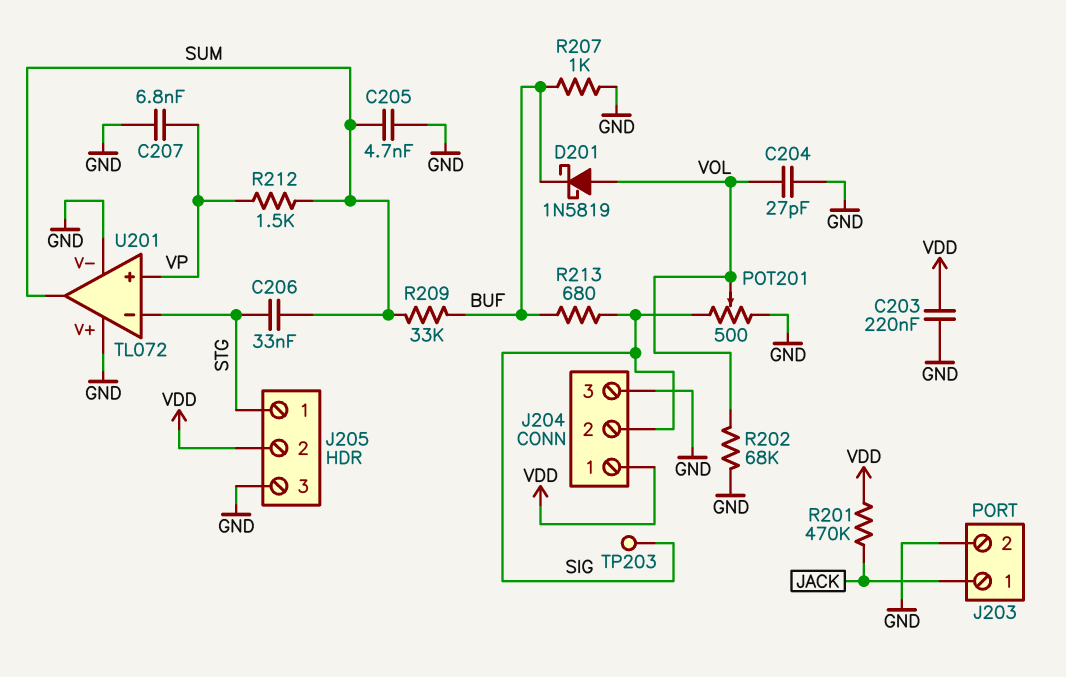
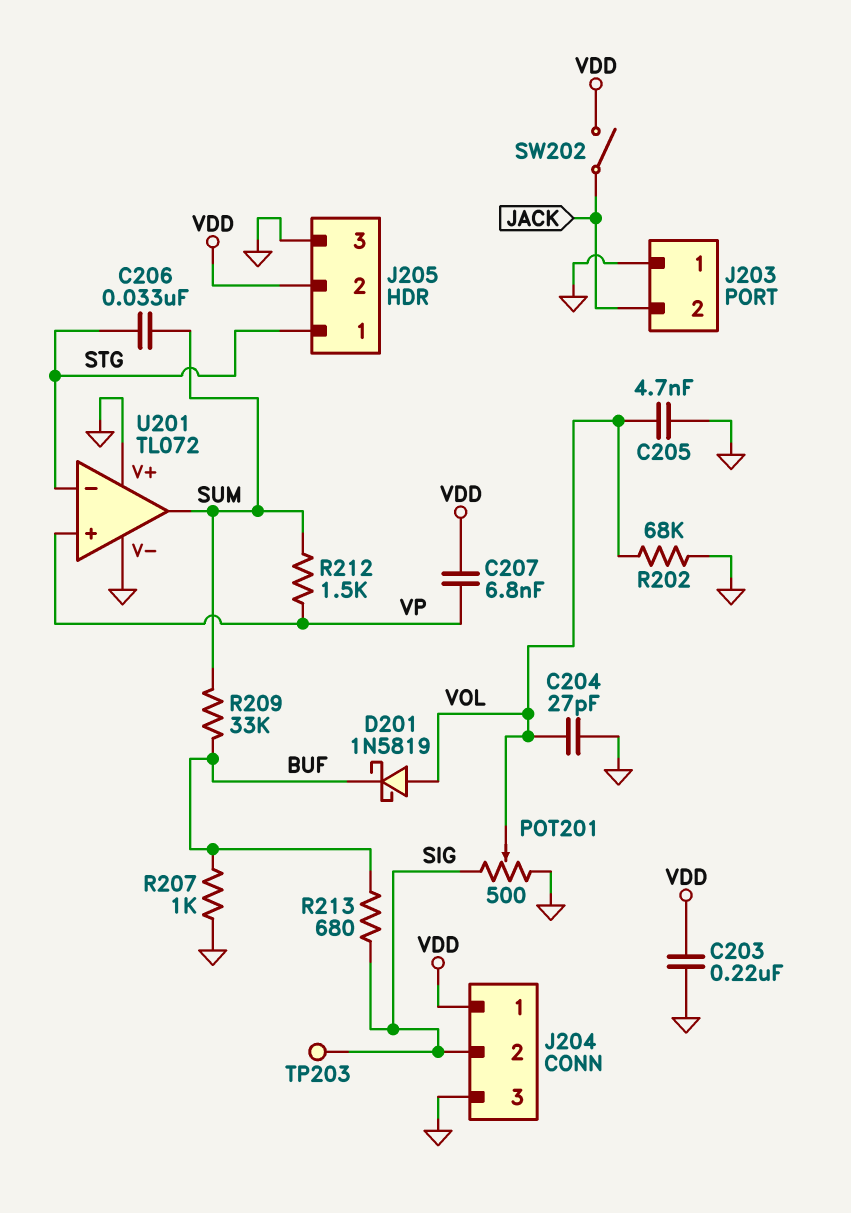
C205: 4.7nF (GND, SUM) -> 4.7nF (GND, VOL)
C207: 6.8nF (GND, VP) -> 6.8nF (VDD, VP)
J203 pin 1: JACK -> GND
J203 pin 2: GND -> JACK
R201: 470k (JACK, VDD) -> none
SW202: none -> switch (JACK, VDD)

